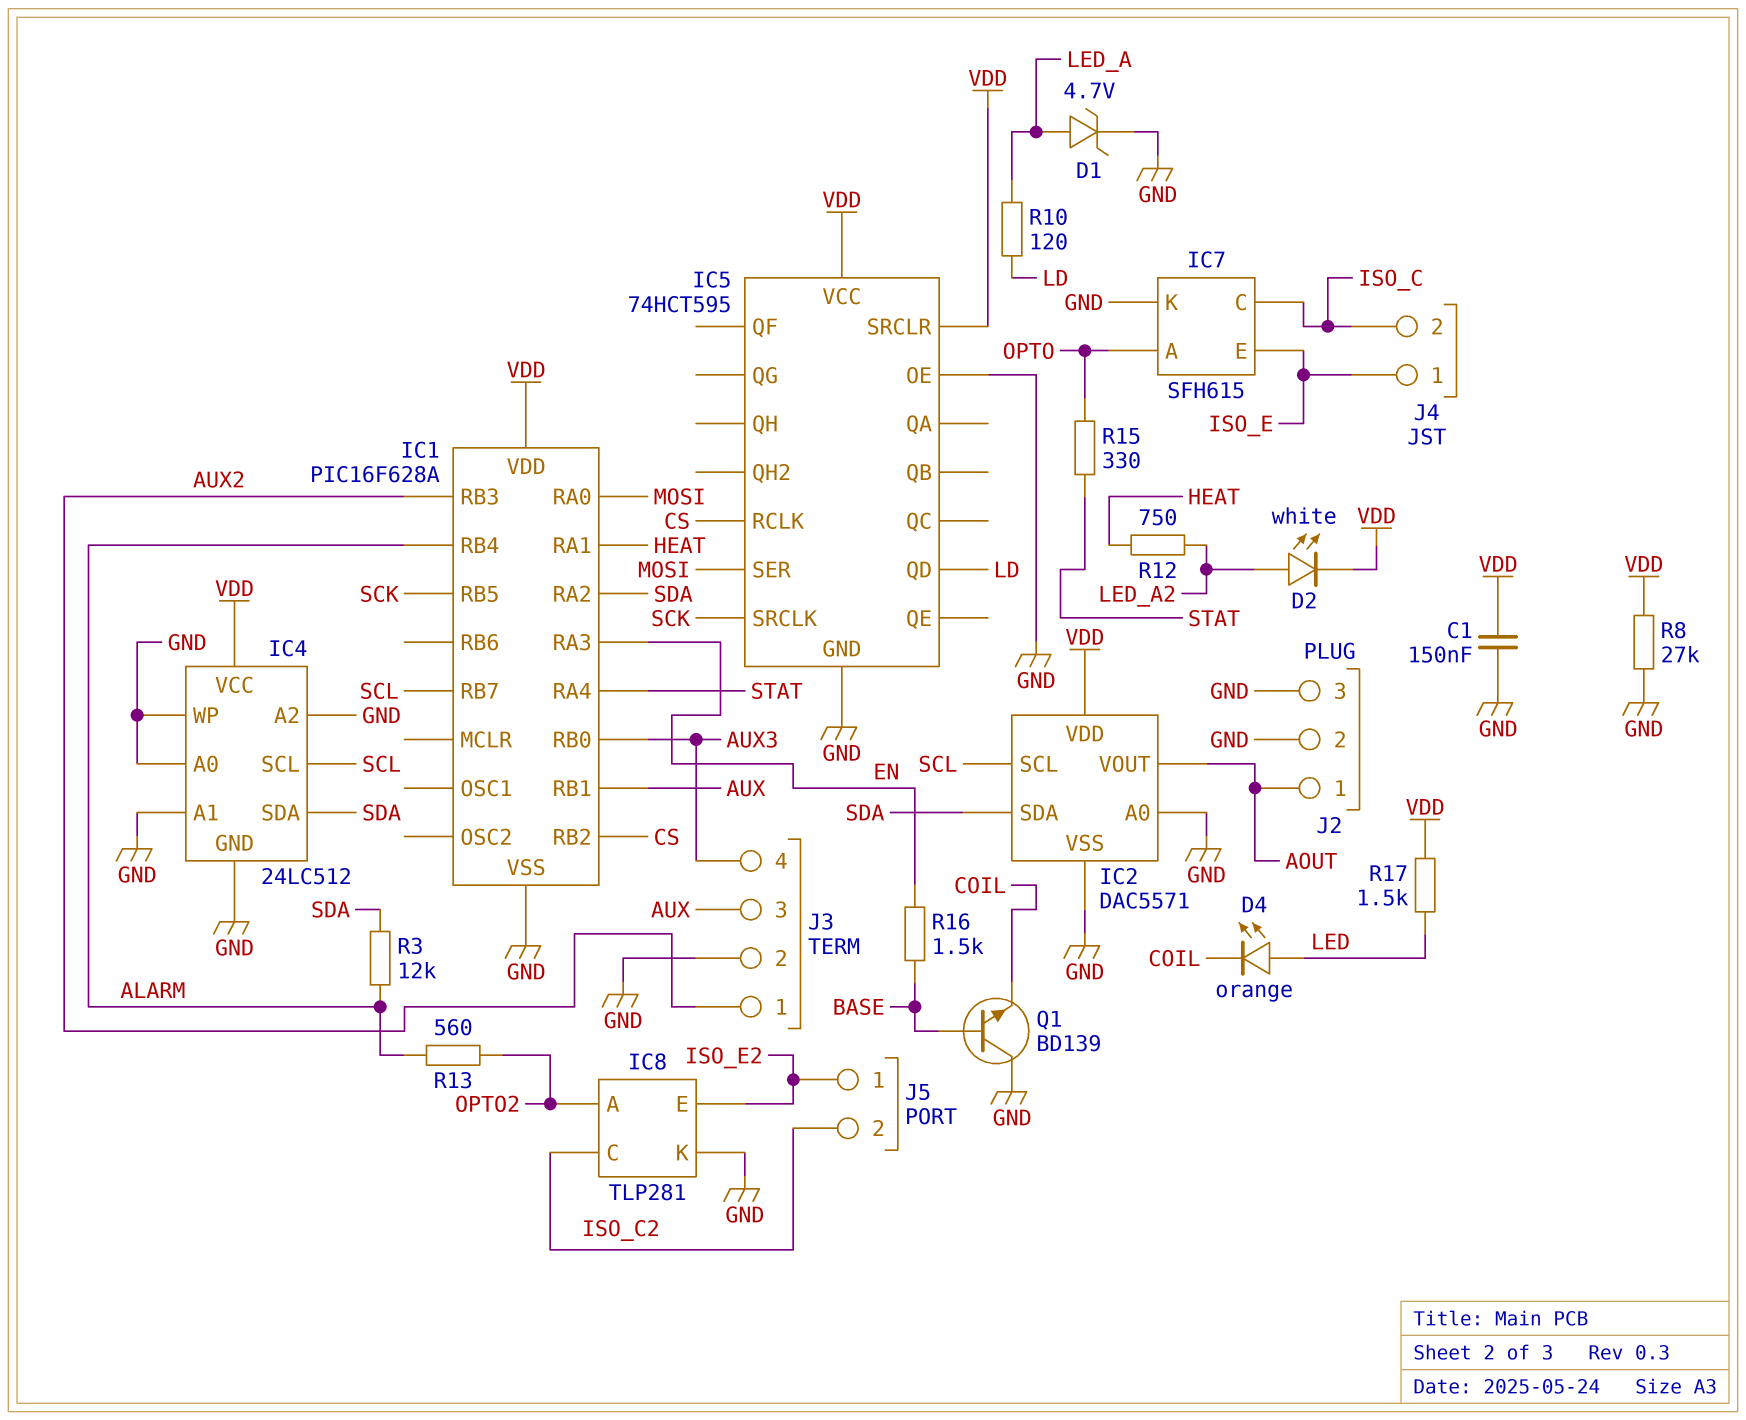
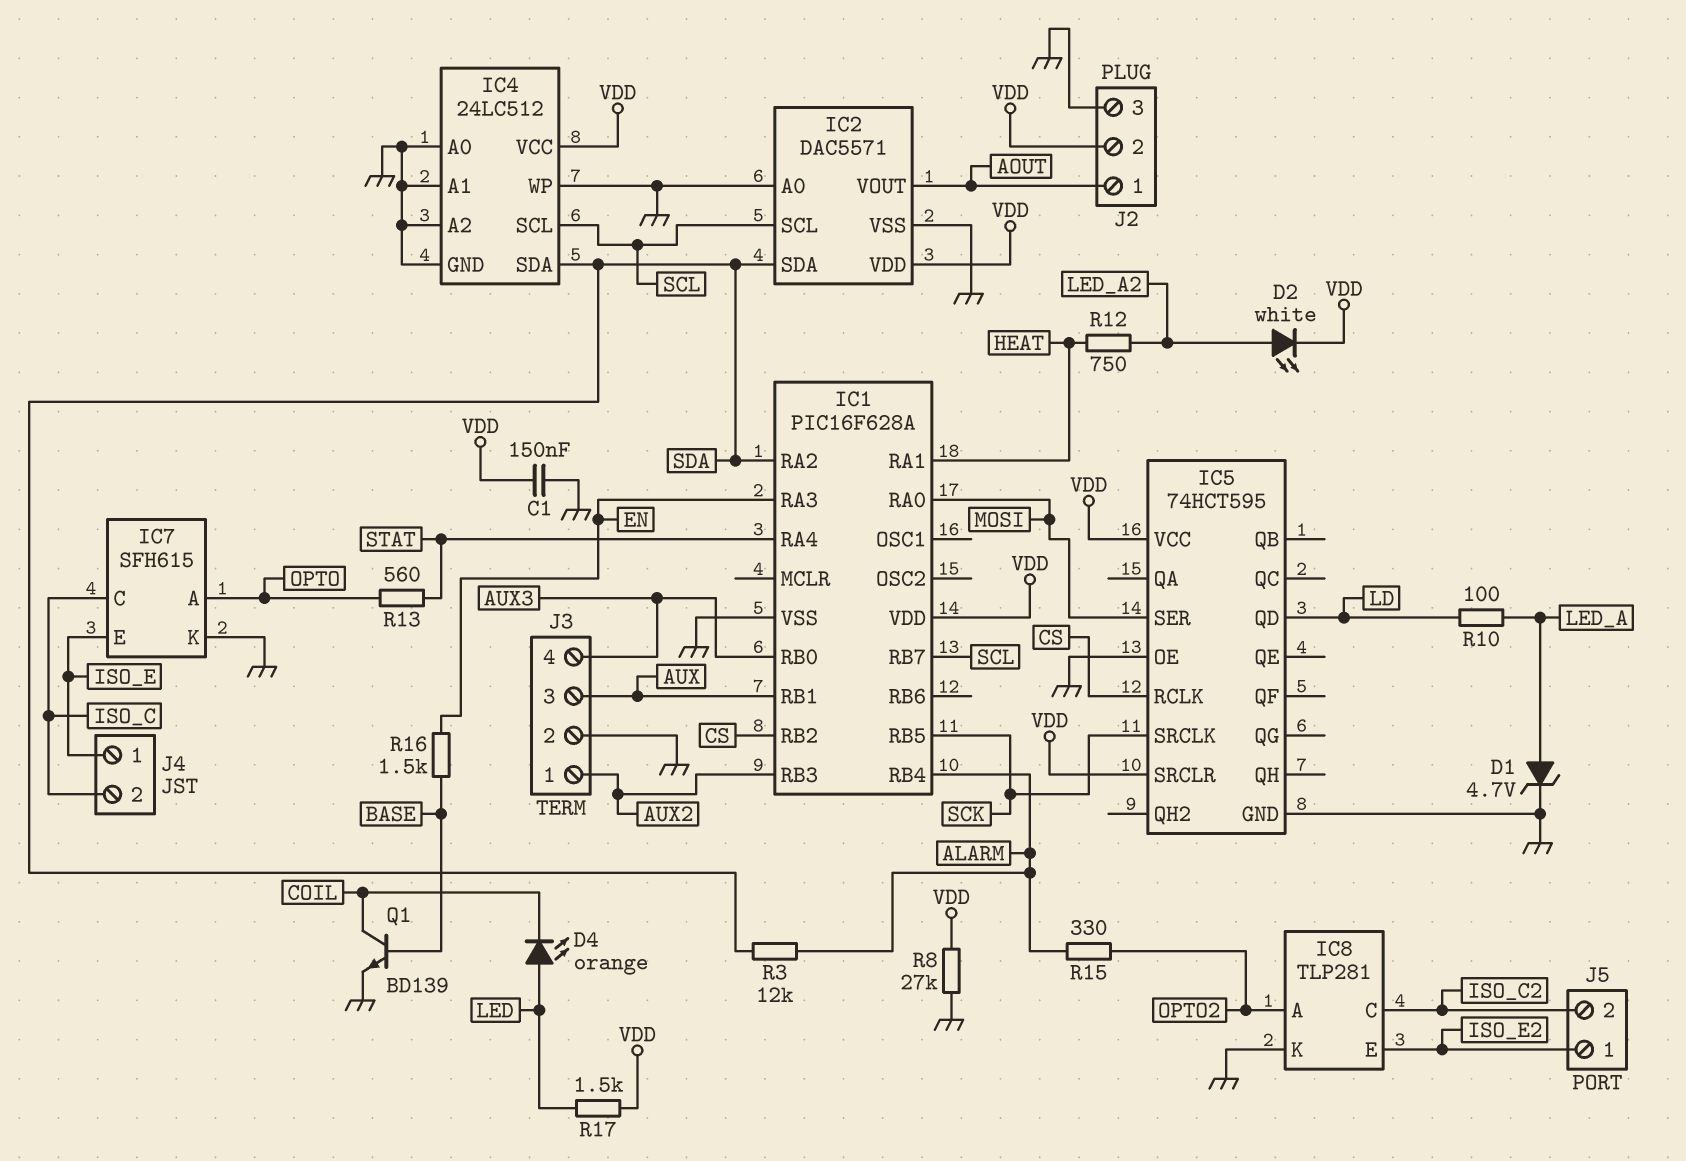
J2 pin 2: GND -> VDD
Q1: NPN BD139 (B BASE, C GND, E COIL) -> NPN BD139 (B BASE, C COIL, E GND)
R10: 120 (LD, LED_A) -> 100 (LD, LED_A)
R13: 560 (ALARM, OPTO2) -> 560 (OPTO, STAT)
R15: 330 (OPTO, STAT) -> 330 (ALARM, OPTO2)

